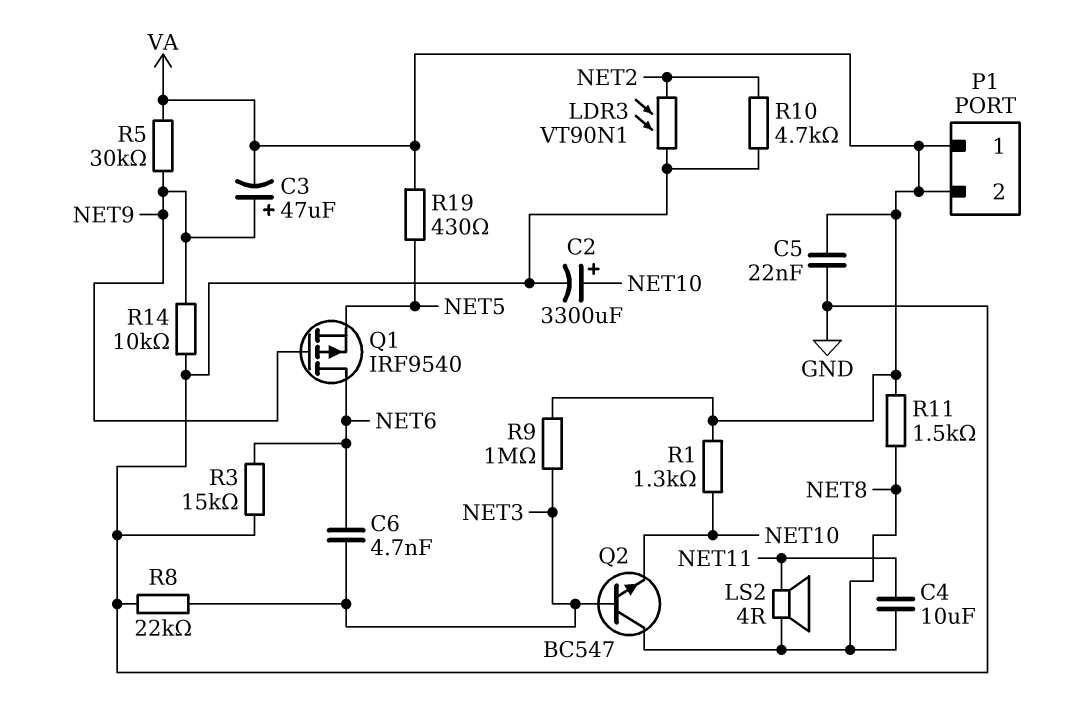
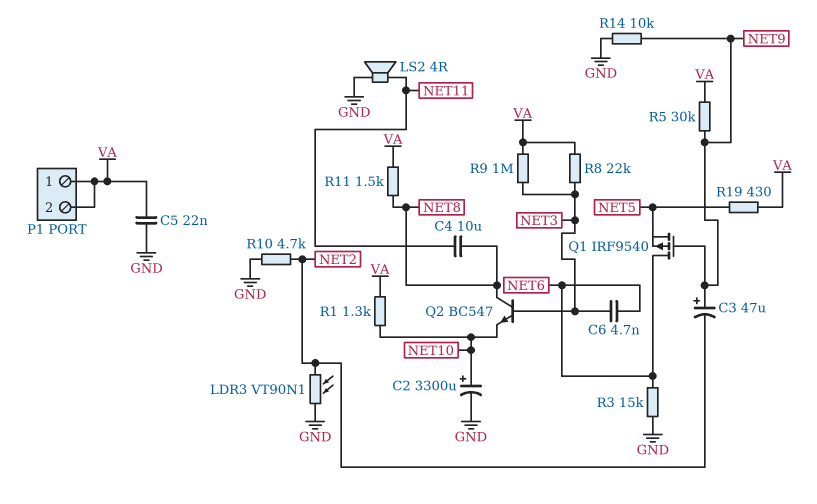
C3: 47uF (plus NET9, minus VA) -> 47uF (plus NET9, minus NET2)
LS2: speaker 4R (NET8, NET11) -> speaker 4R (GND, NET11)
R8: 22k (GND, NET3) -> 22k (NET3, VA)

